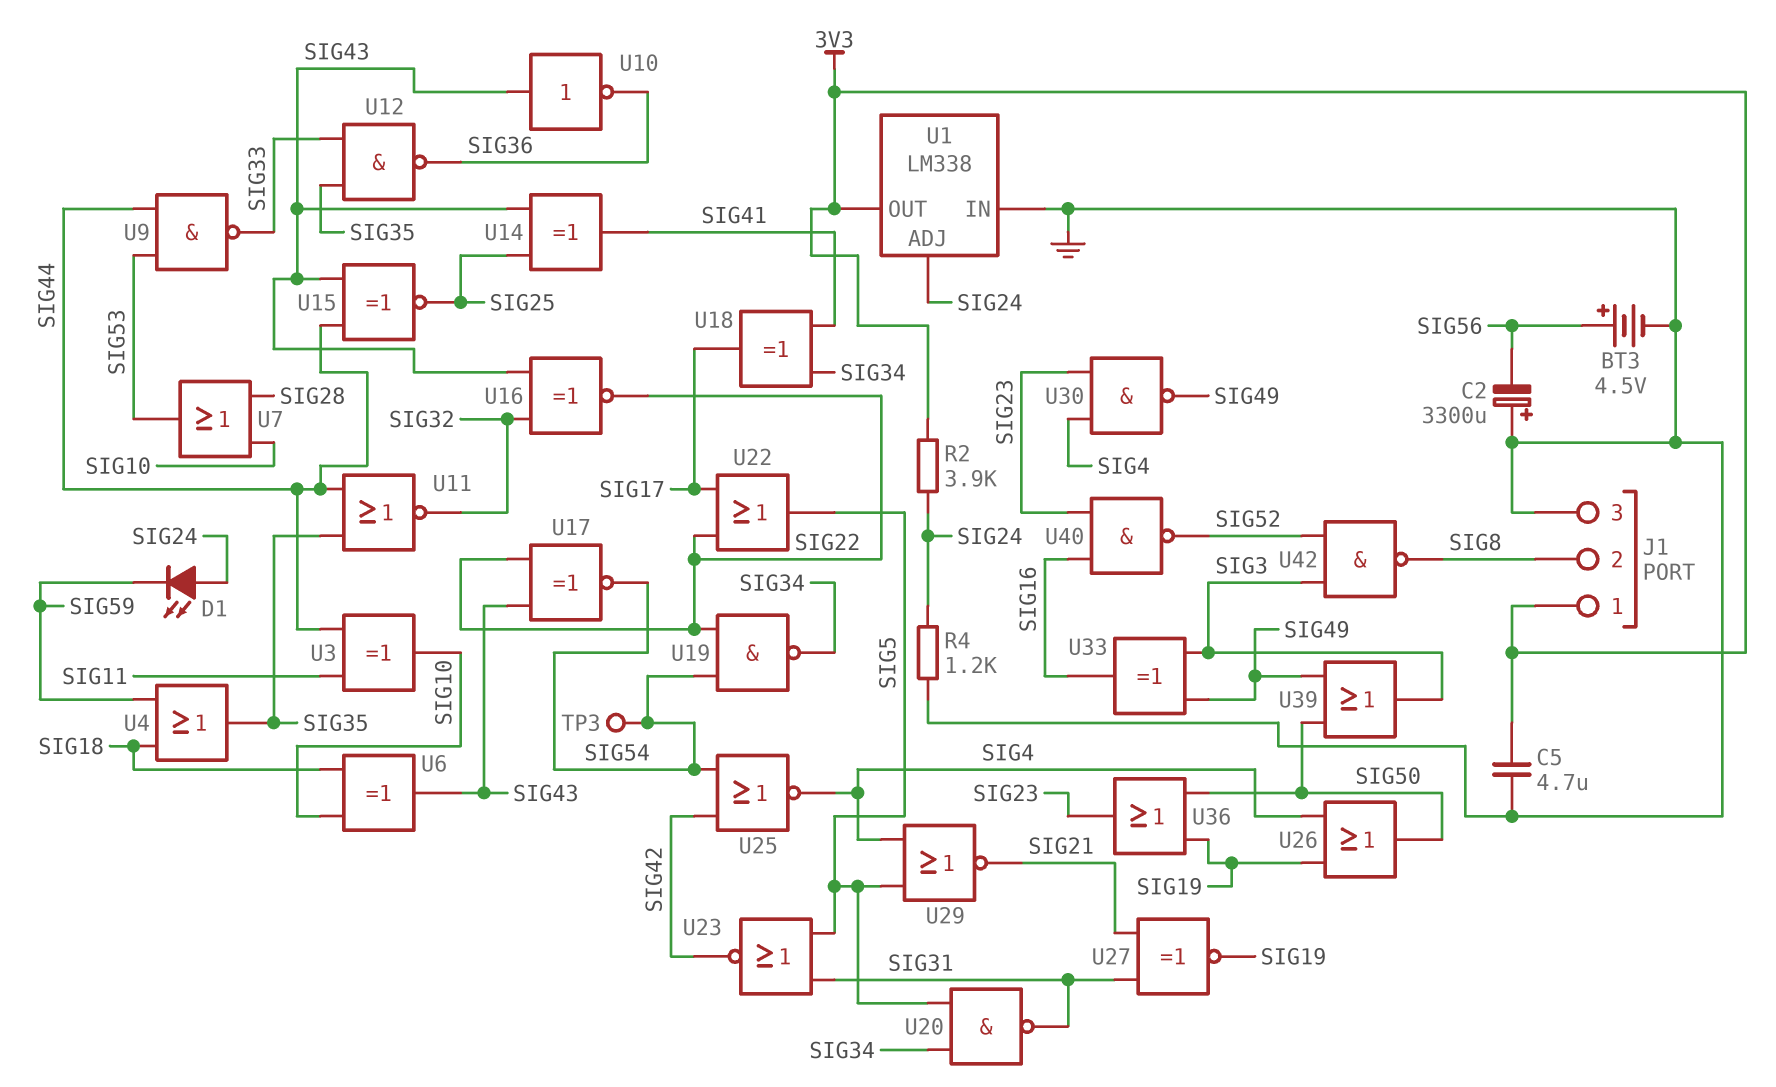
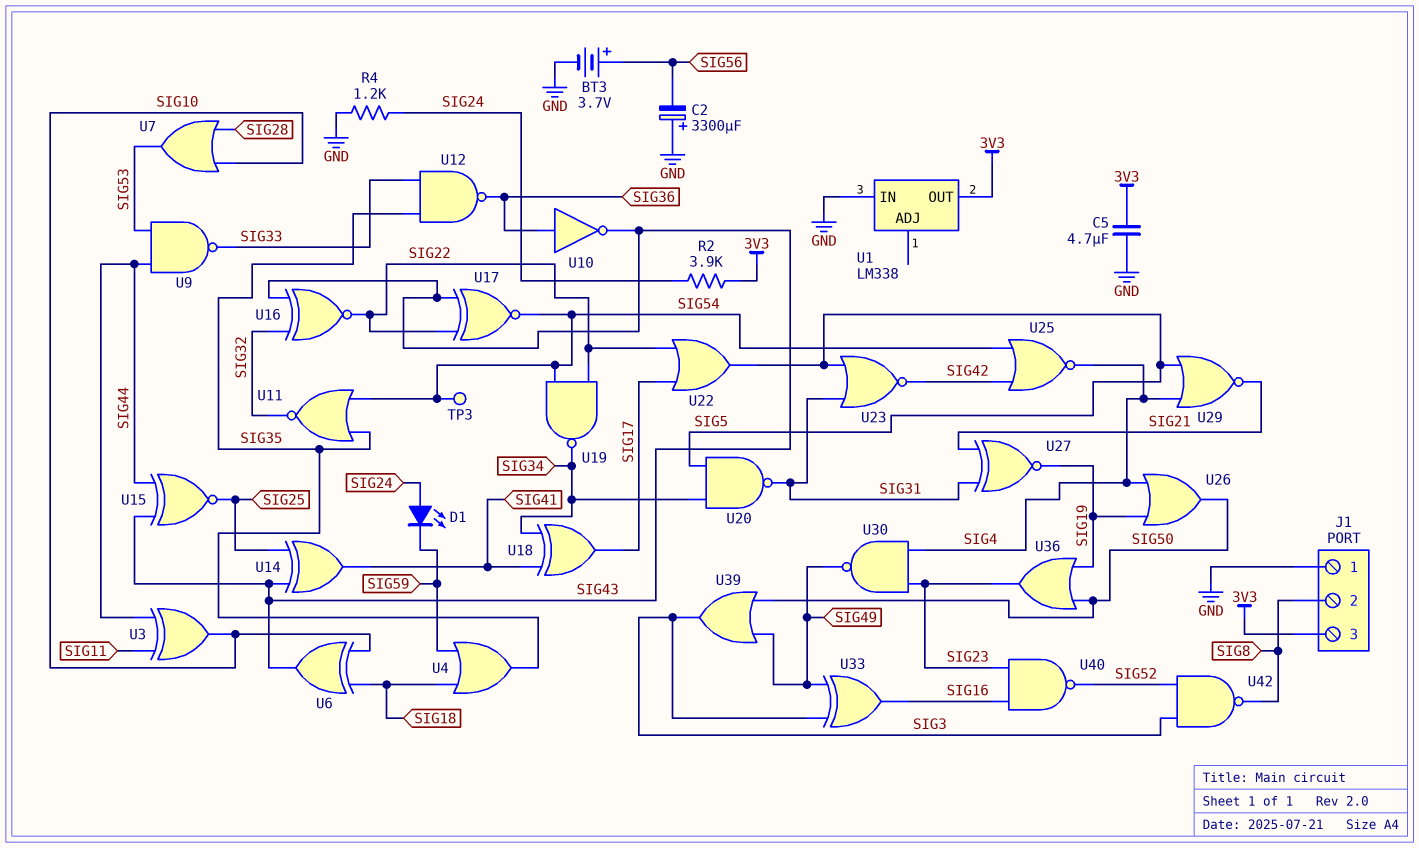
BT3: 4.5V (plus SIG56, minus GND) -> 3.7V (plus SIG56, minus GND)
J1 pin 1: 3V3 -> GND
J1 pin 3: GND -> 3V3
U1 pin ADJ: SIG24 -> none
U10: NOT (in SIG43, out SIG36) -> NOT (in SIG36, out SIG43)
U11: NOR (in SIG35, in SIG44, out SIG32) -> NOR (in SIG35, in SIG54, out SIG32)

